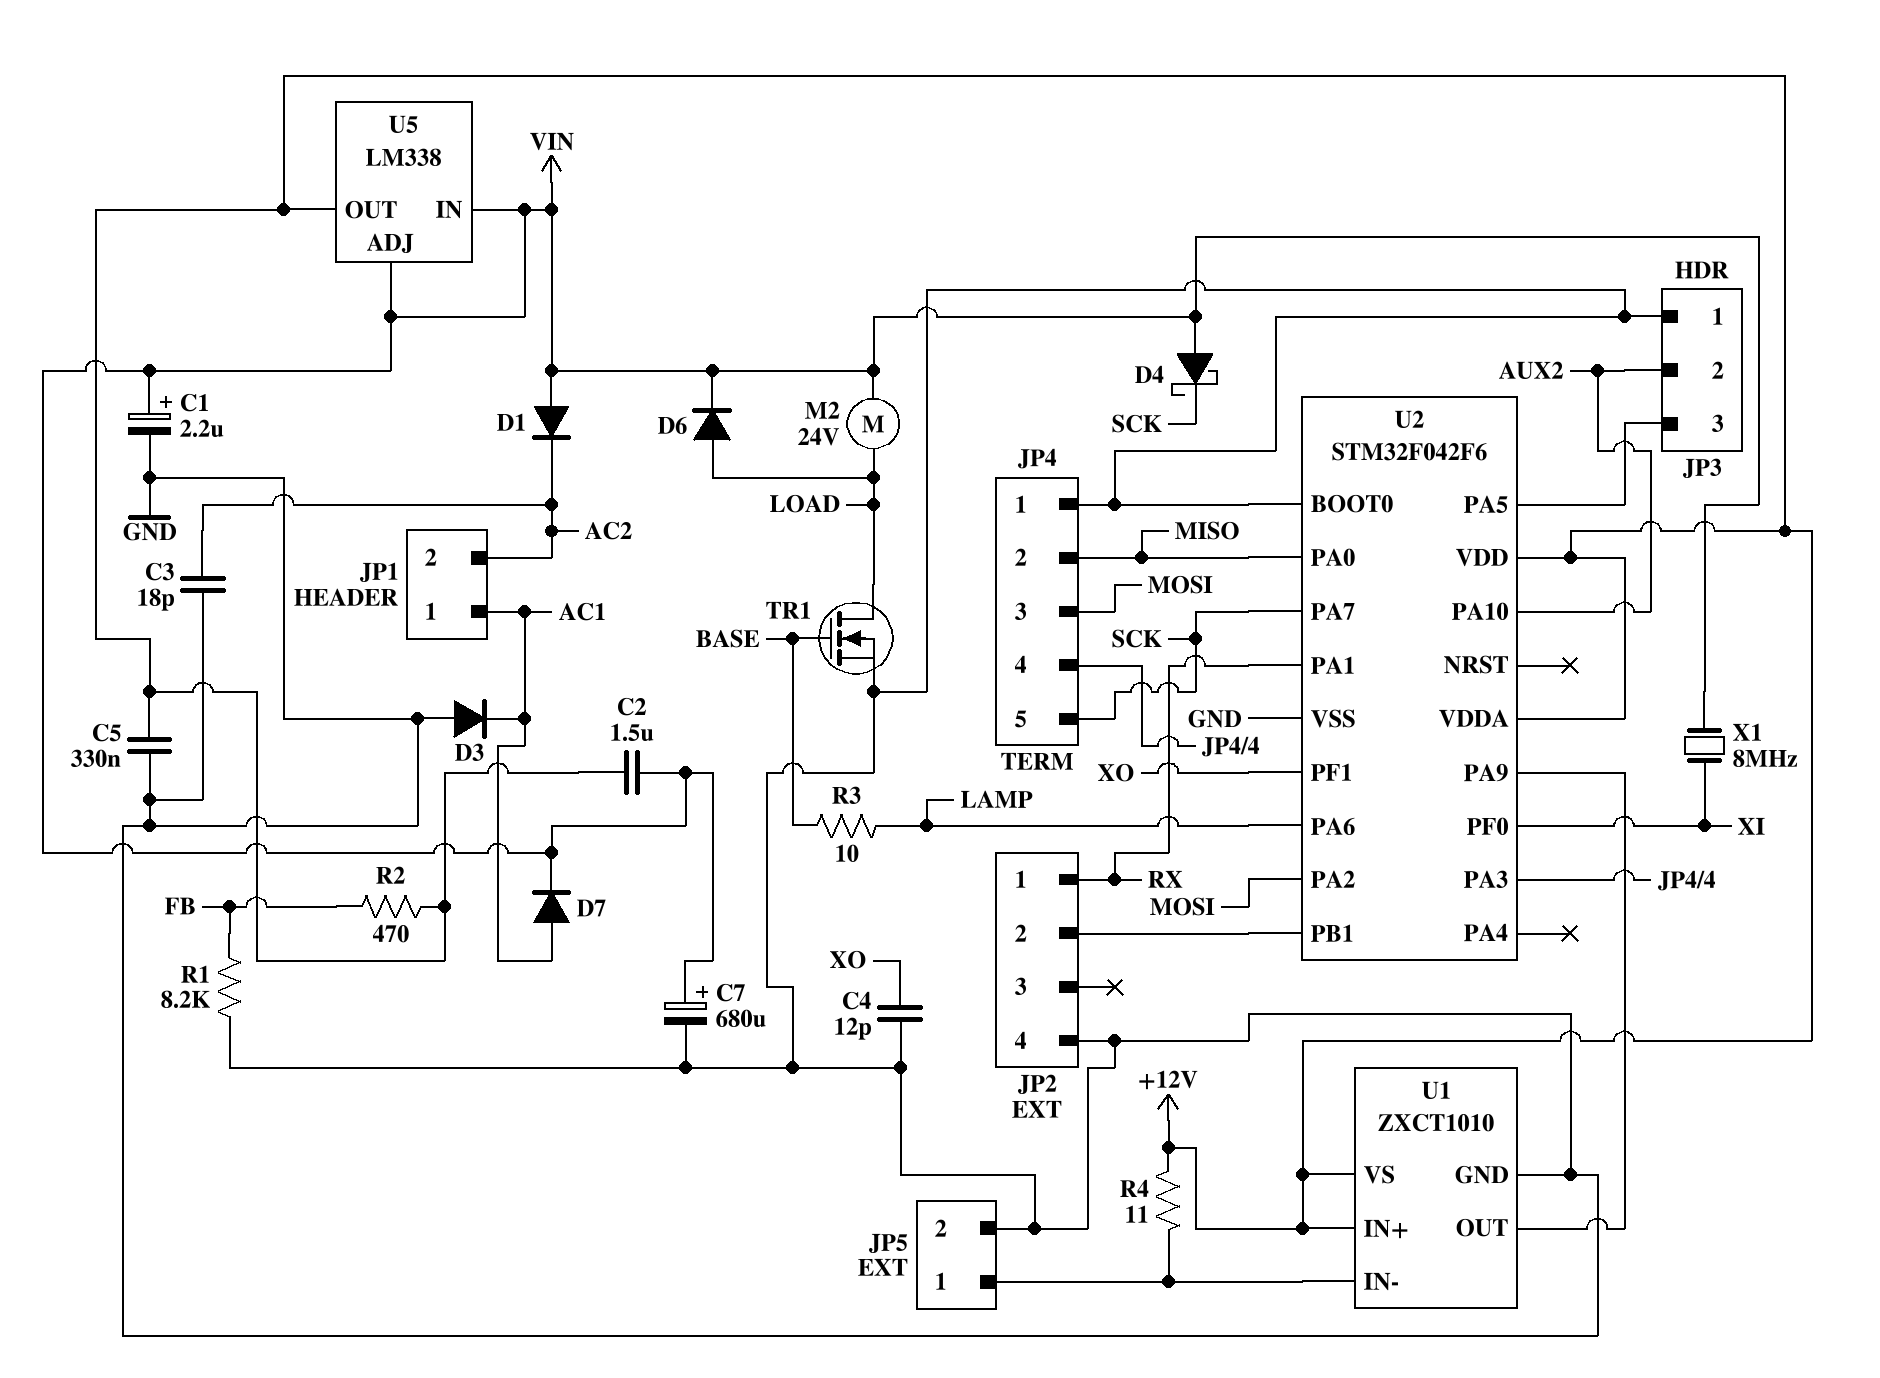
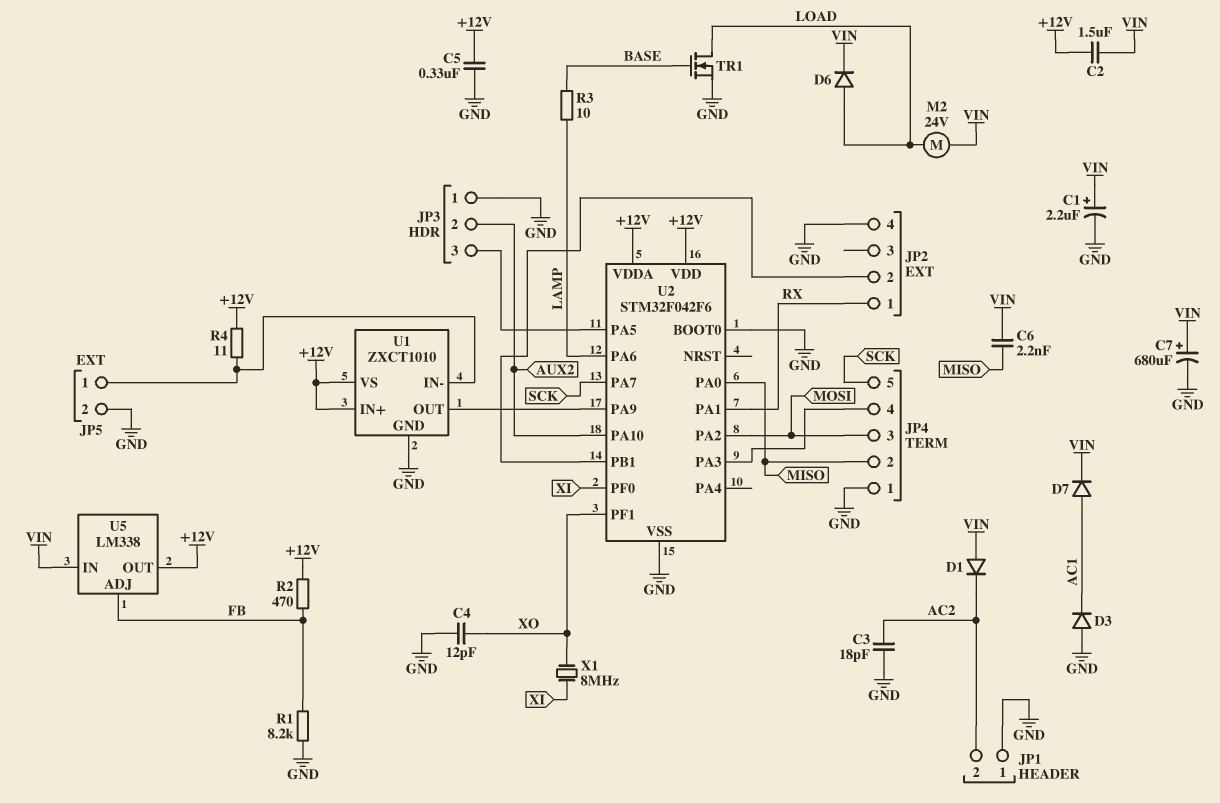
C6: none -> 2.2nF (MISO, VIN)
D4: schottky (A VIN, K SCK) -> none
JP1 pin 1: AC1 -> GND
U5 pin ADJ: VIN -> FB
X1: 8MHz (VIN, XI) -> 8MHz (XI, XO)

